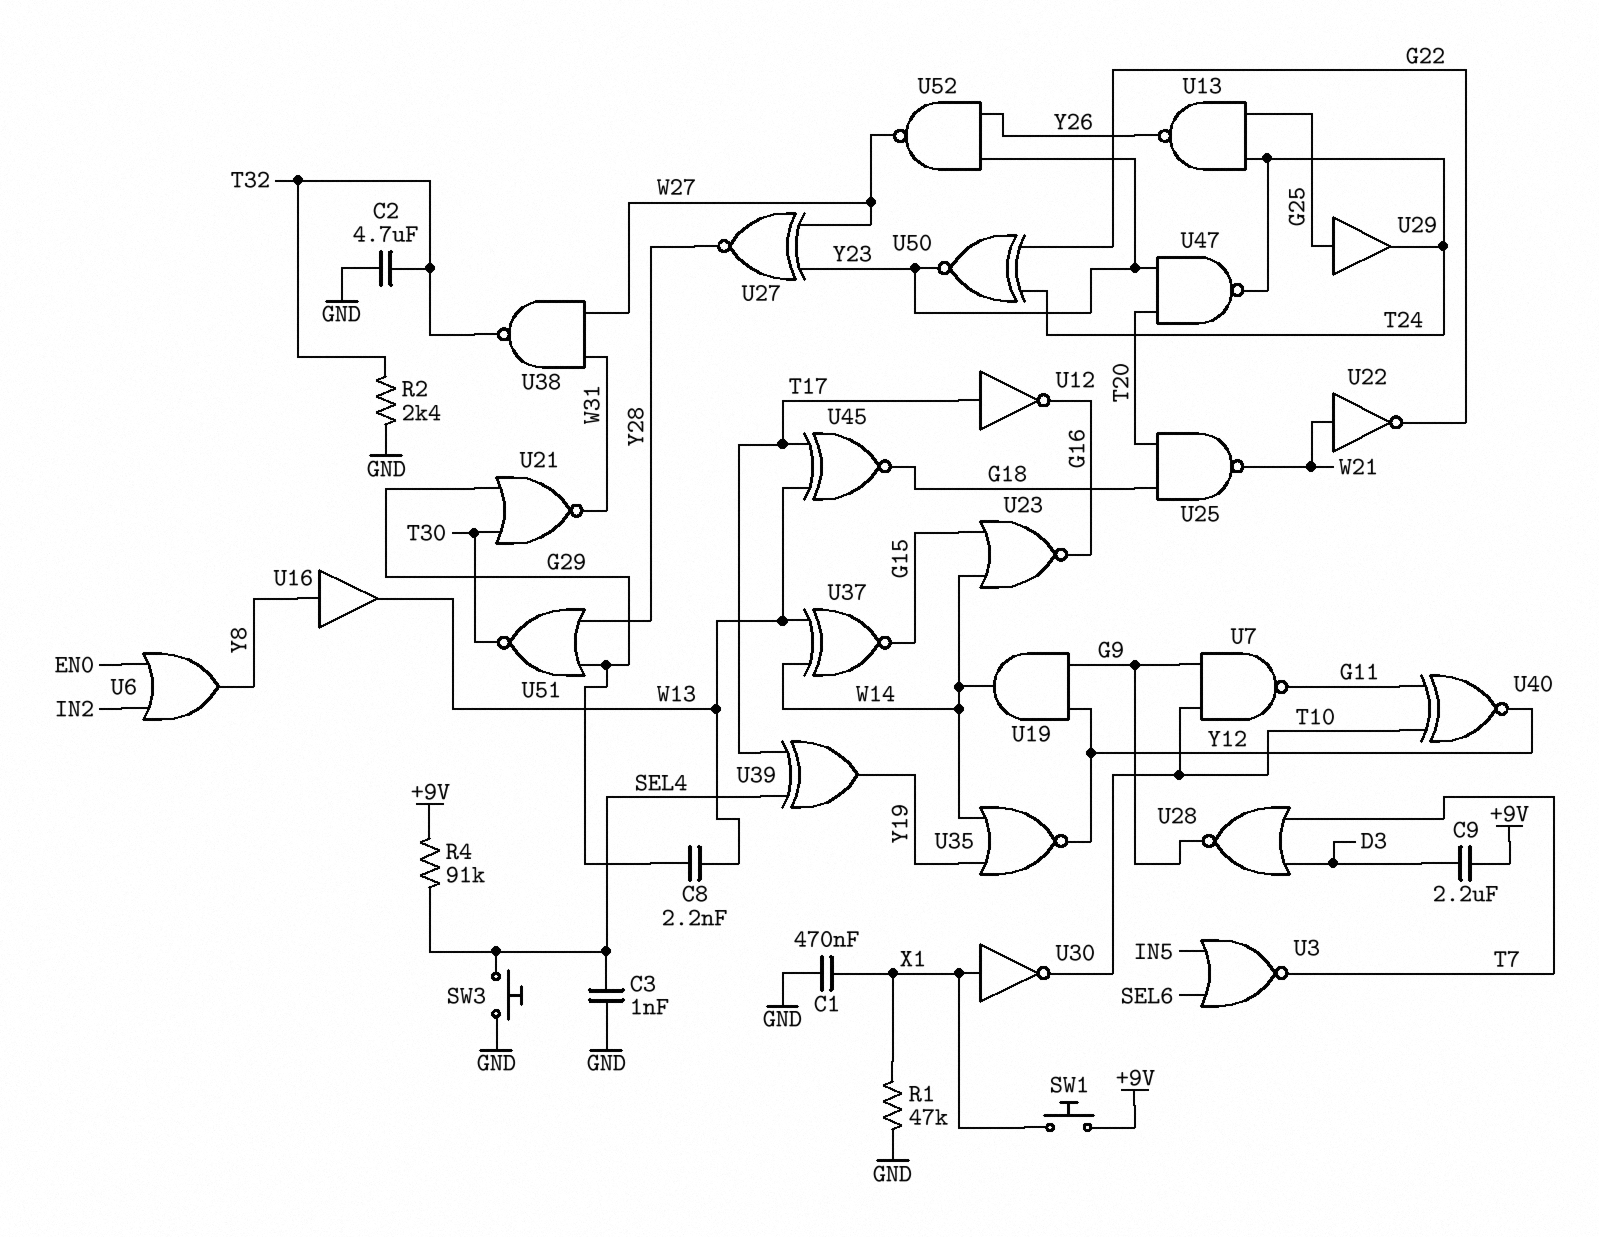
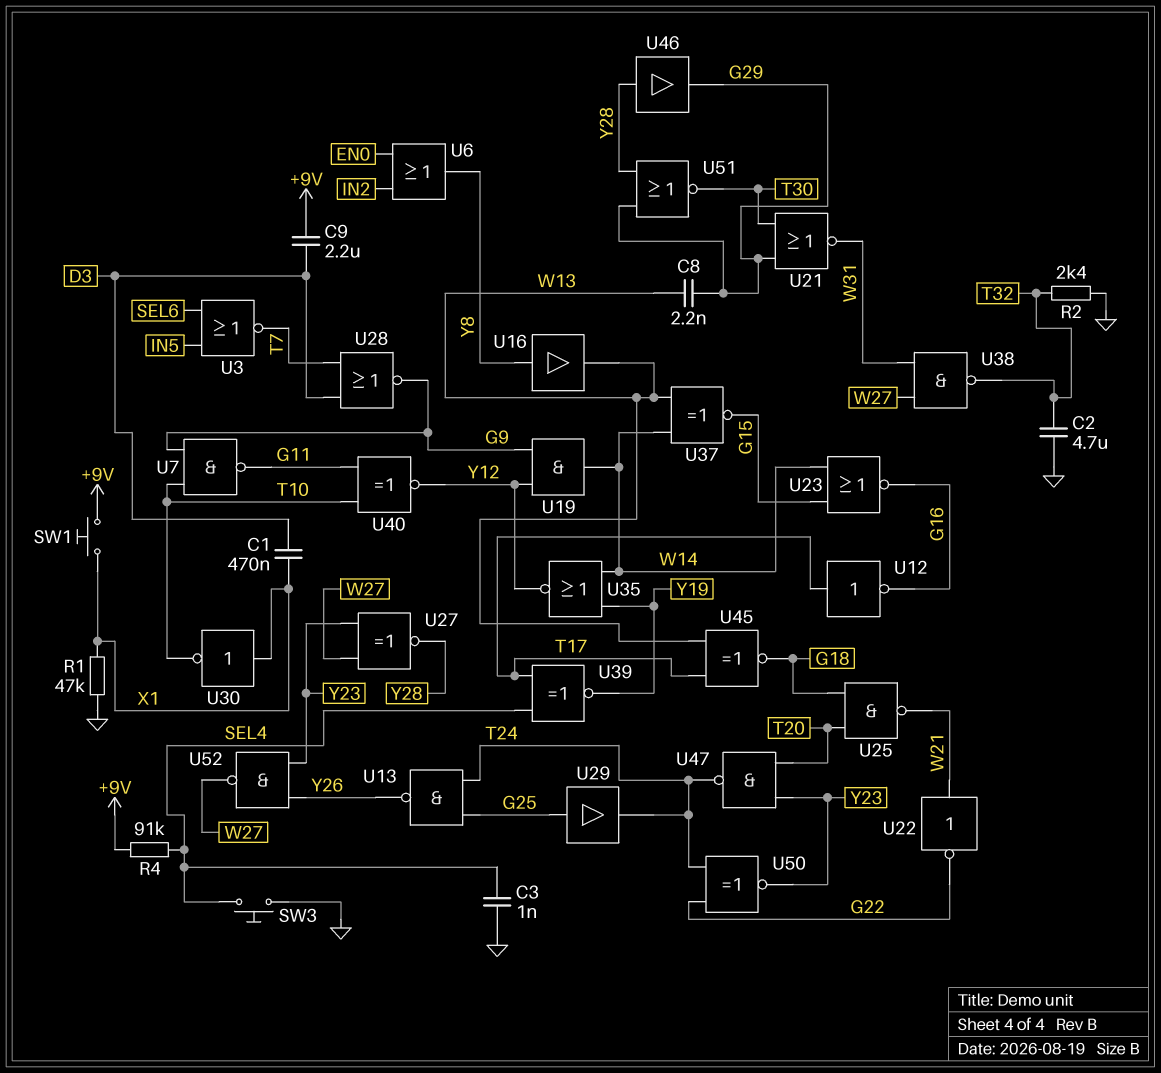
C1: 470nF (GND, X1) -> 470nF (D3, X1)
U39: XOR (in SEL4, in T17, out Y19) -> XNOR (in SEL4, in T17, out Y19)
U46: none -> buffer (in Y28, out G29)

